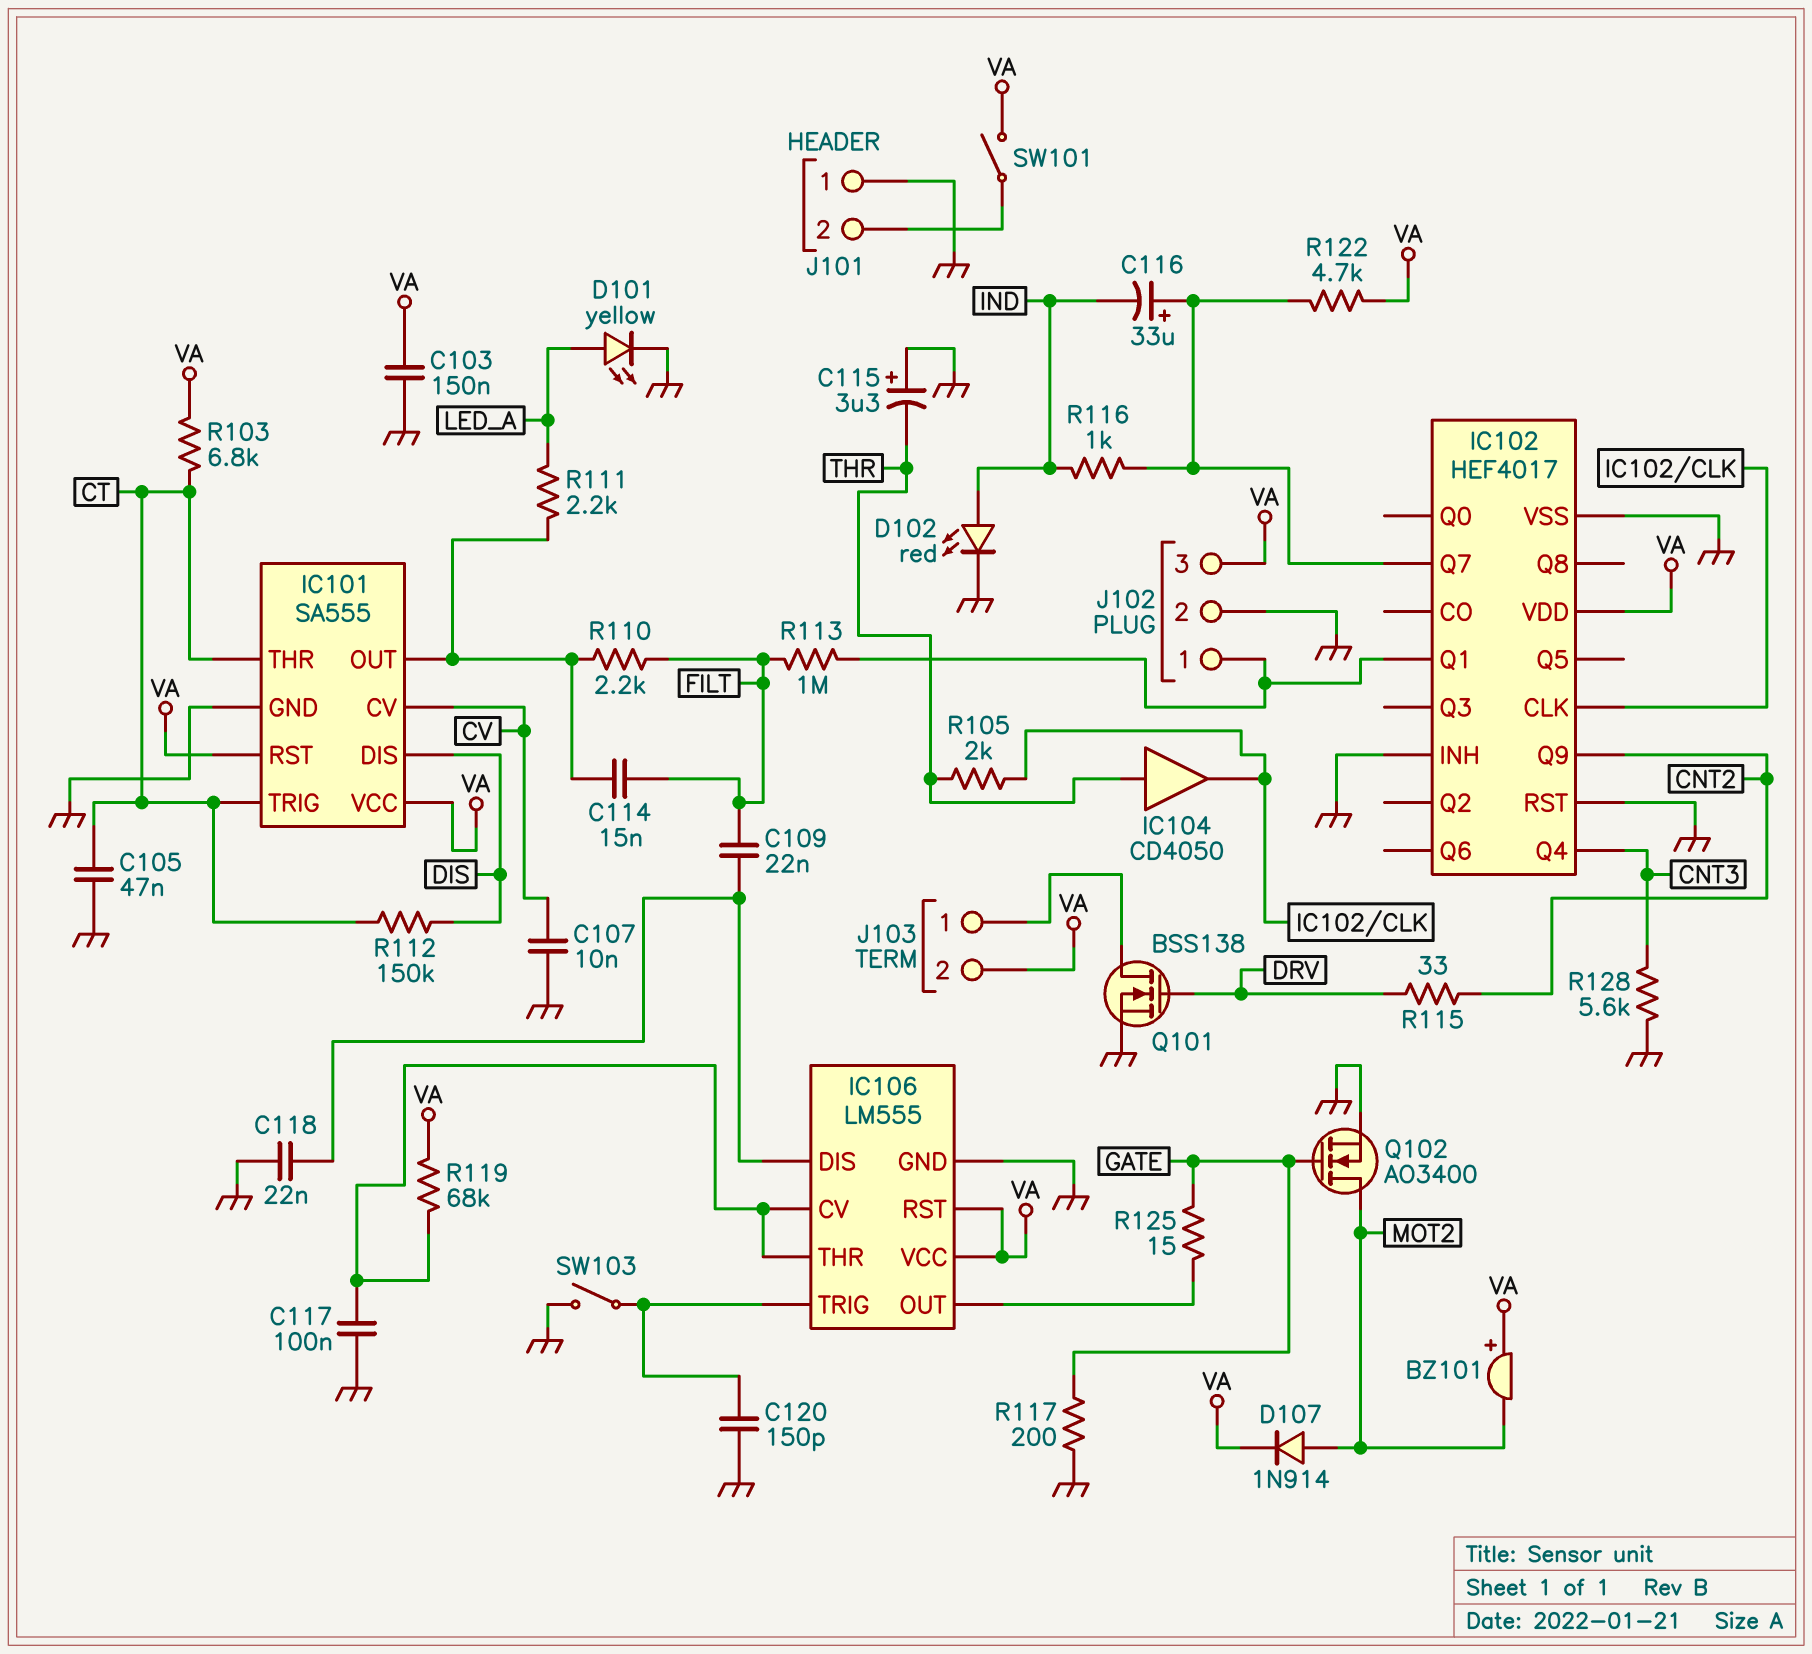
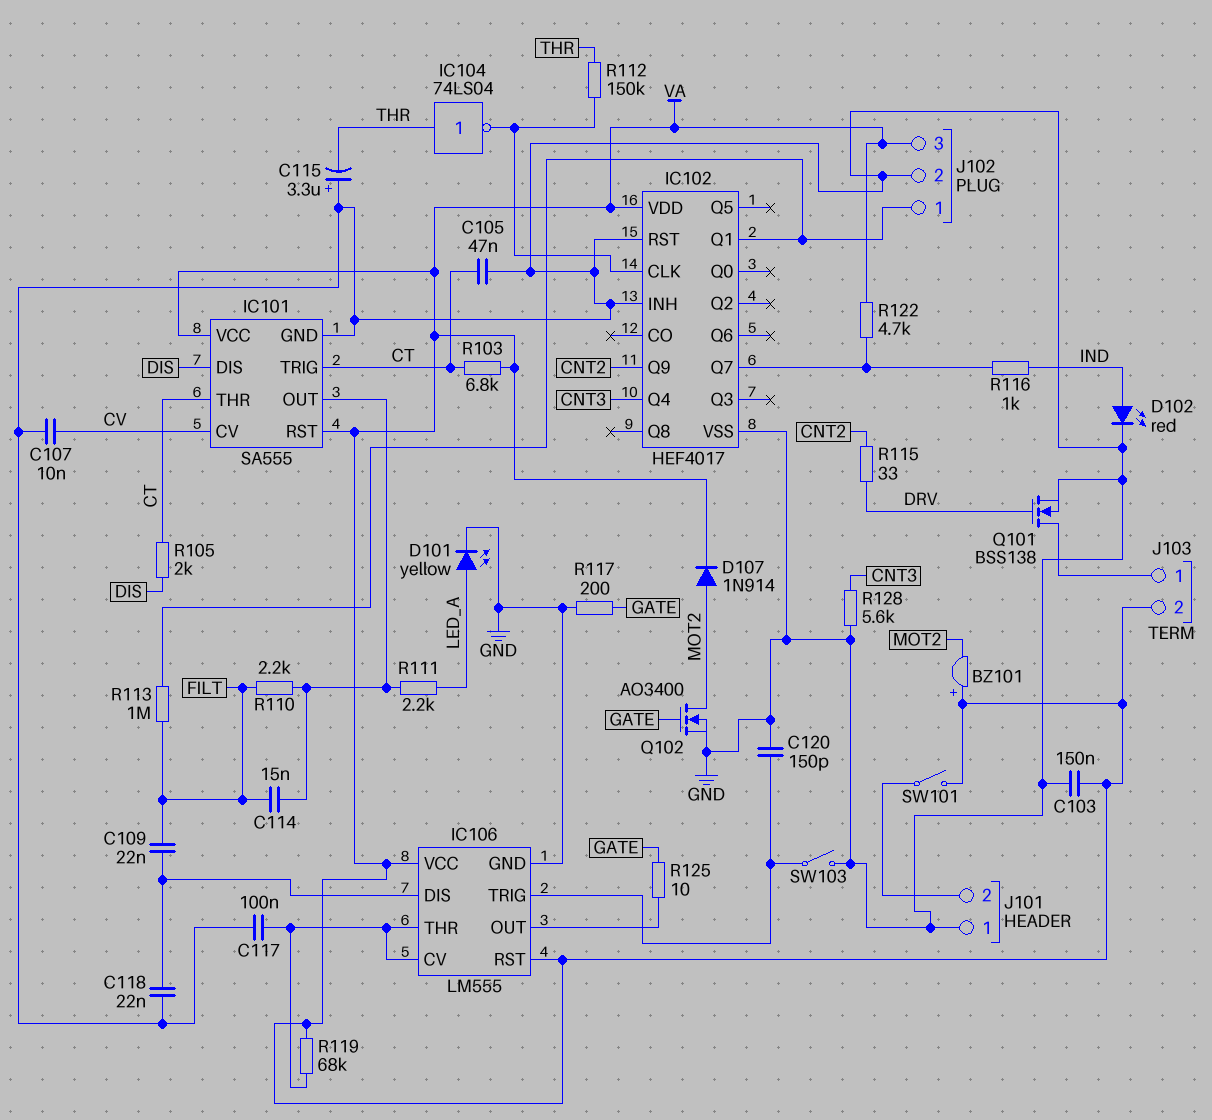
C116: 33uF (plus IC102/Q7, minus IND) -> none
IC104: buffer CD4050 (in THR, out IC102/CLK) -> NOT 74LS04 (in THR, out IC102/CLK)
R105: 2k (IC102/CLK, THR) -> 2k (CT, DIS)
R112: 150k (CT, DIS) -> 150k (IC102/CLK, THR)
R125: 15 (GATE, IC106/OUT) -> 10 (GATE, IC106/OUT)

